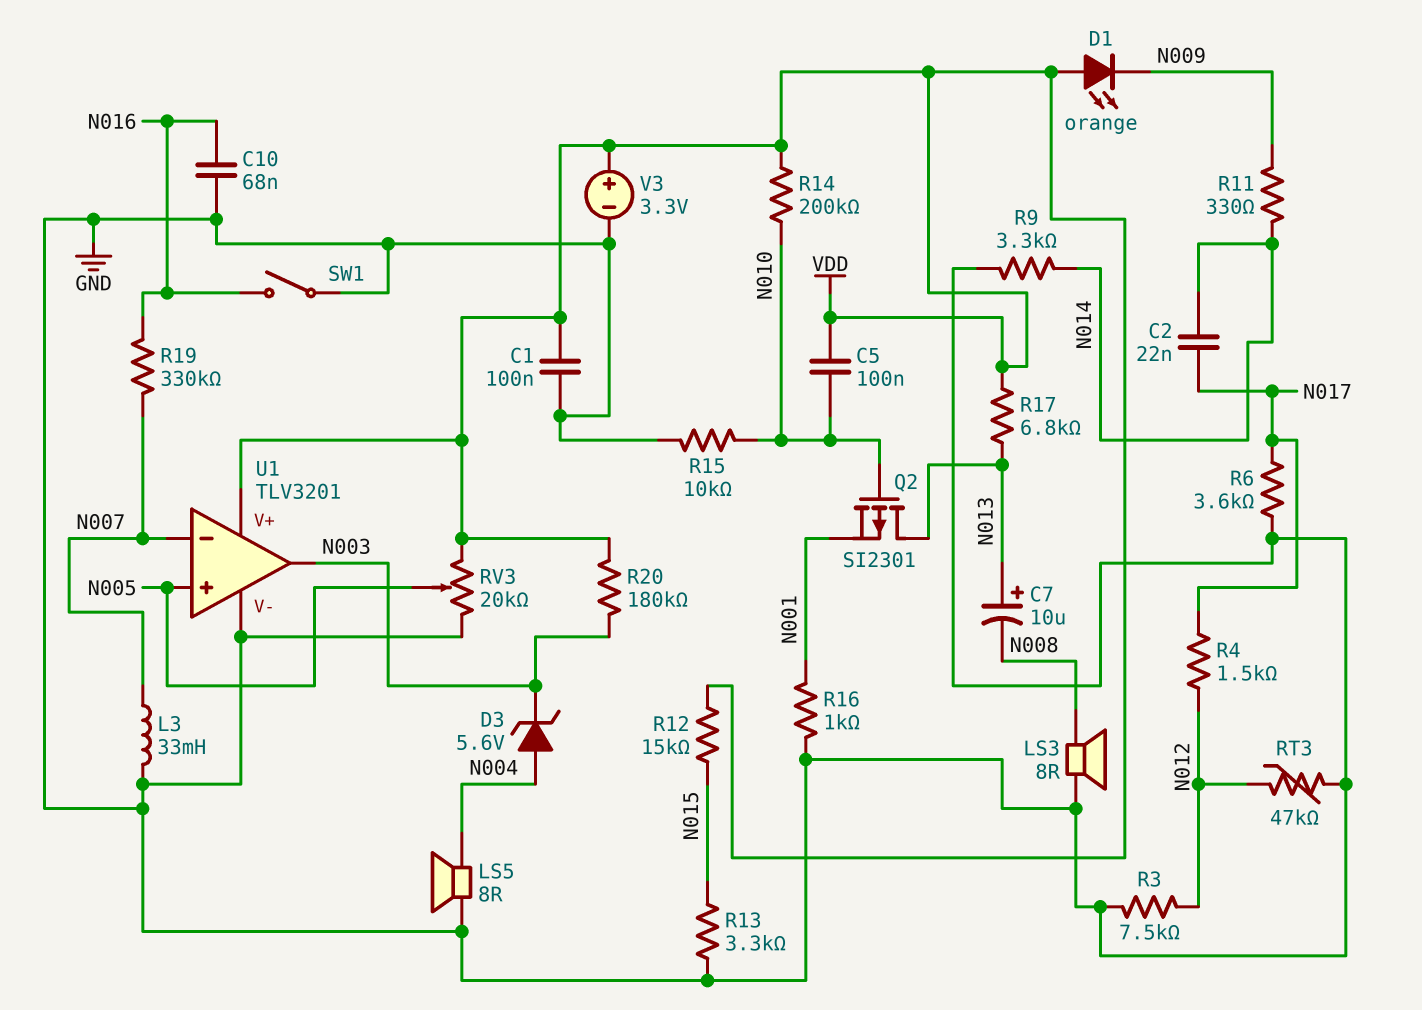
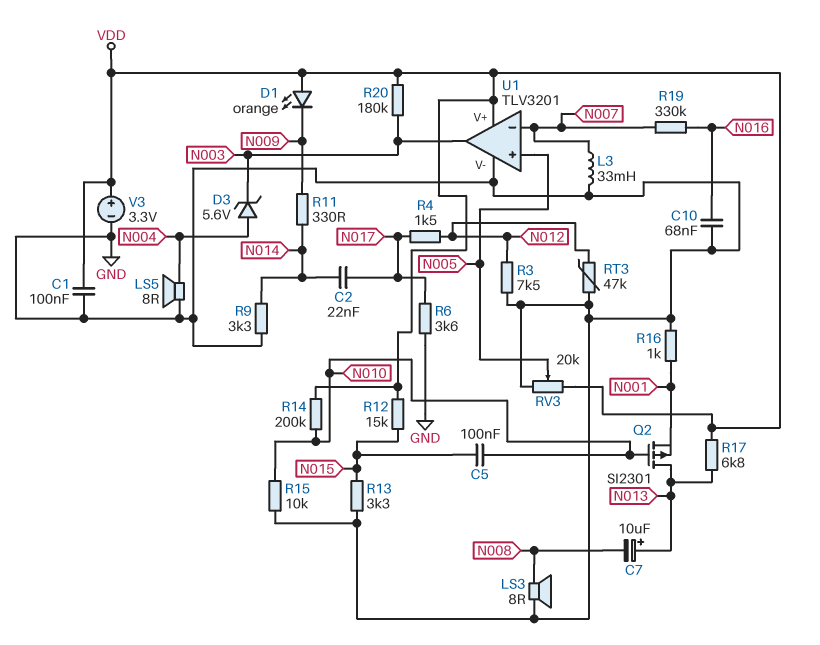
C5: 100nF (N010, VDD) -> 100nF (N010, N015)
SW1: switch (GND, N016) -> none

